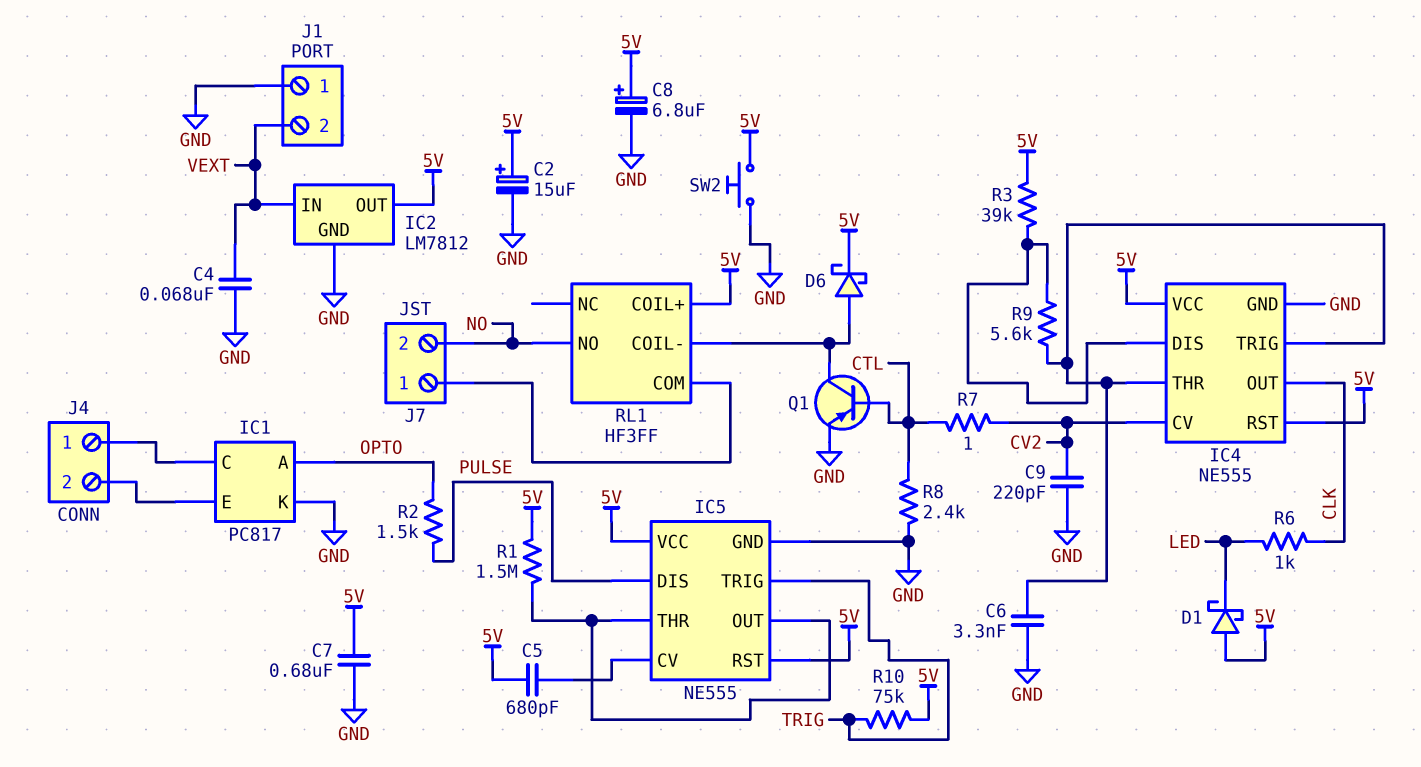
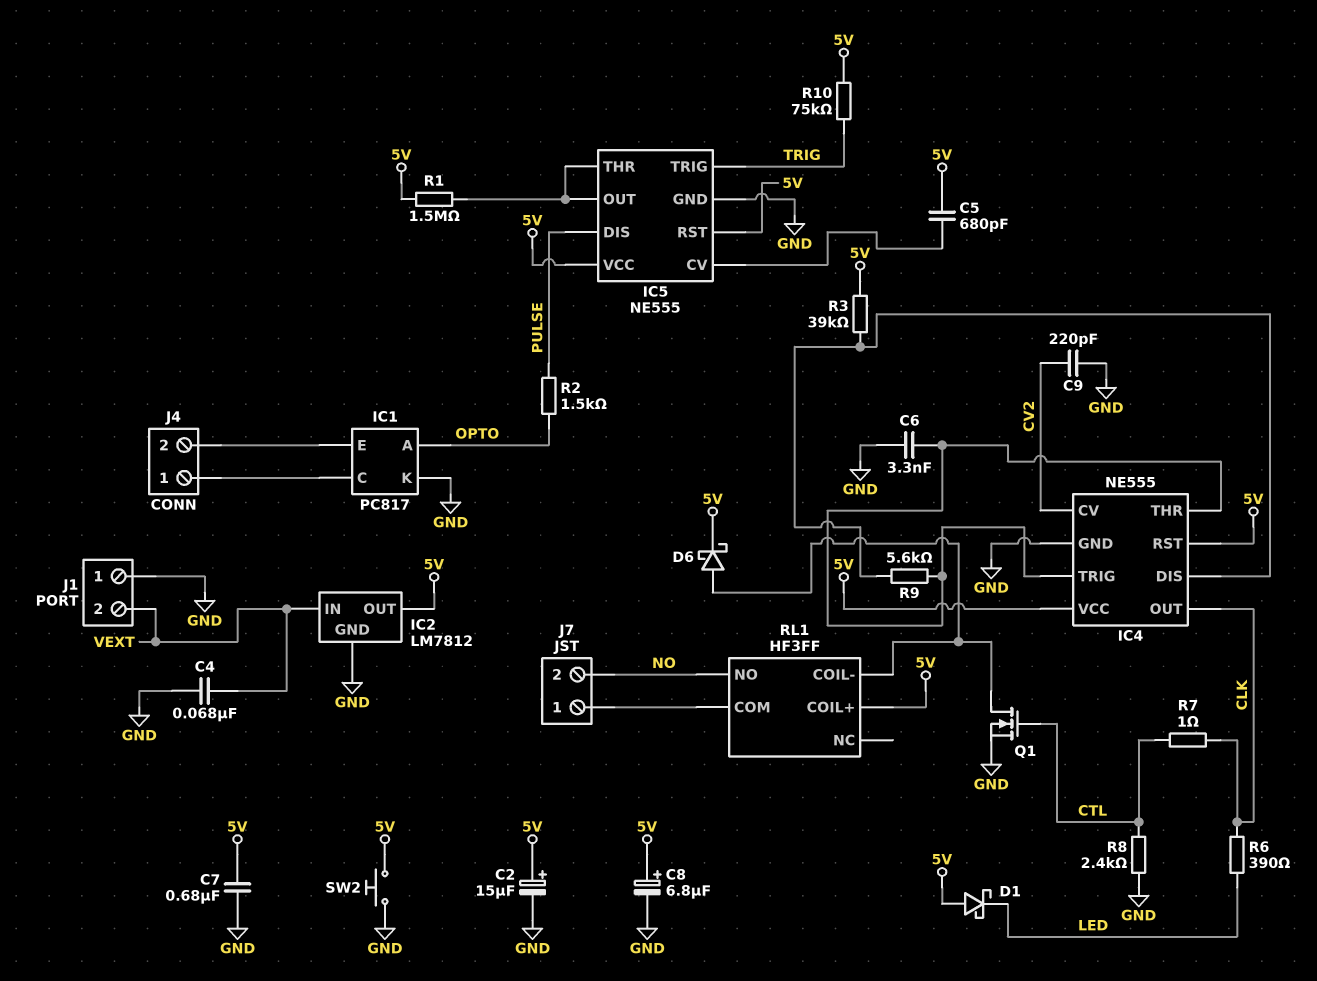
Q1: PNP (B CTL, C RL1/COIL-, E GND) -> NMOS (G CTL, D RL1/COIL-, S GND)
R6: 1k (CLK, LED) -> 390 (CLK, LED)
R7: 1 (CTL, CV2) -> 1 (CLK, CTL)

